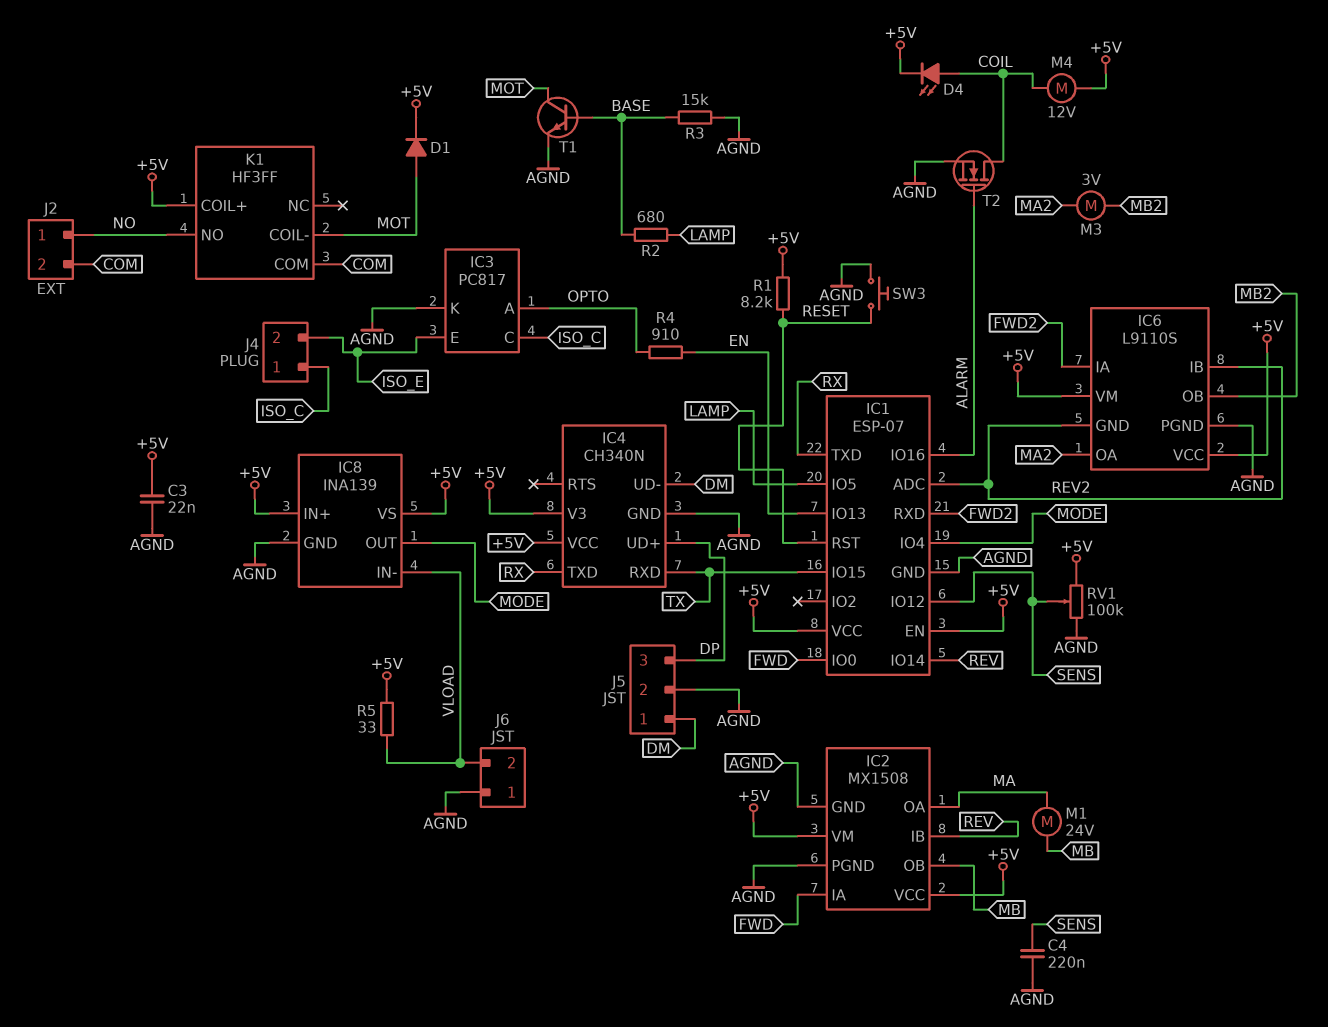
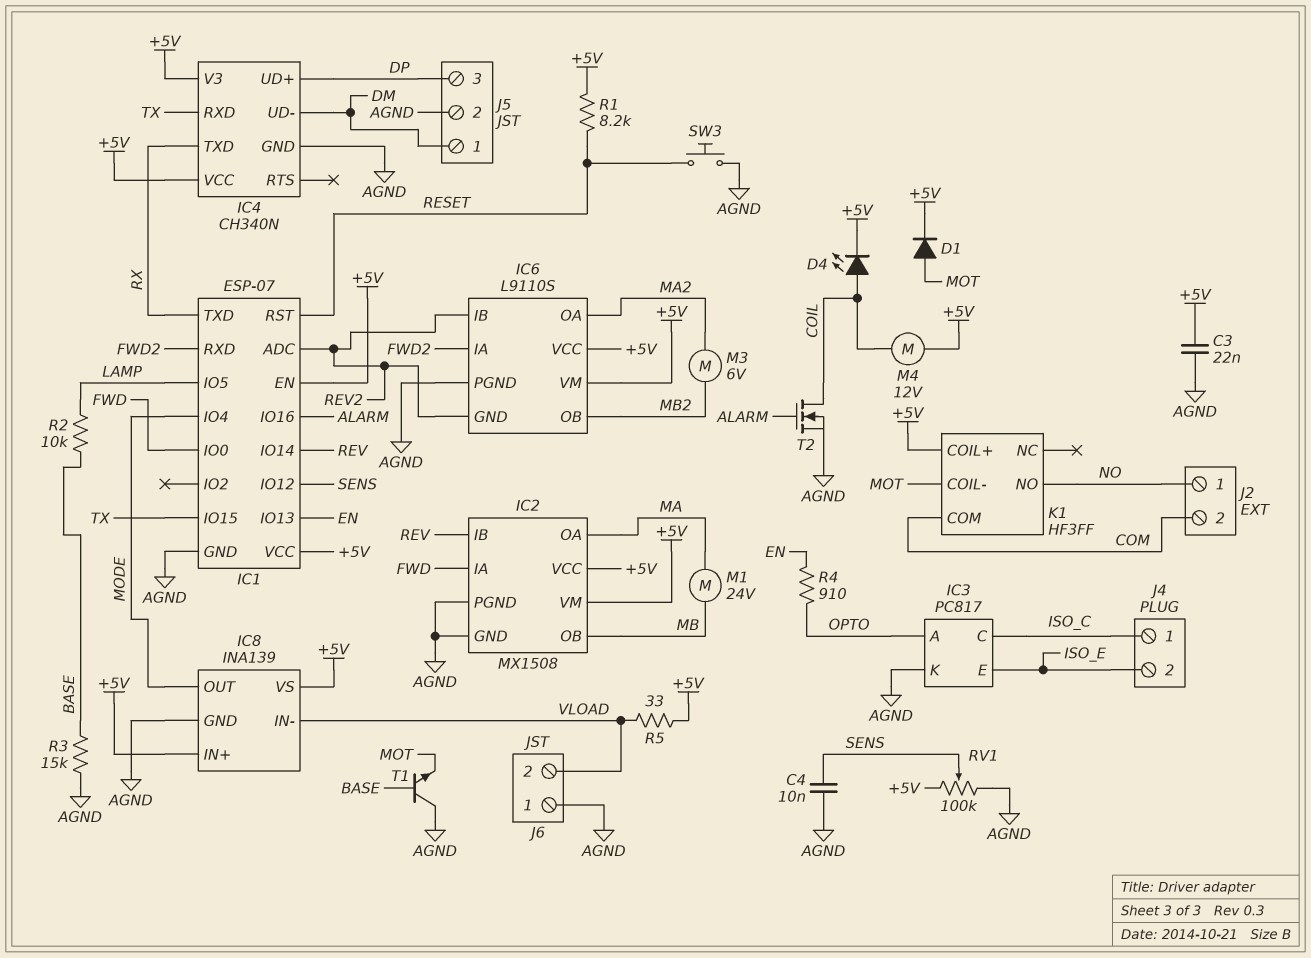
C4: 220nF (AGND, SENS) -> 10nF (AGND, SENS)
M3: motor 3V (MA2, MB2) -> motor 6V (MA2, MB2)
R2: 680 (BASE, LAMP) -> 10k (BASE, LAMP)
T1: NPN (B BASE, C MOT, E AGND) -> NPN (B BASE, C AGND, E MOT)

